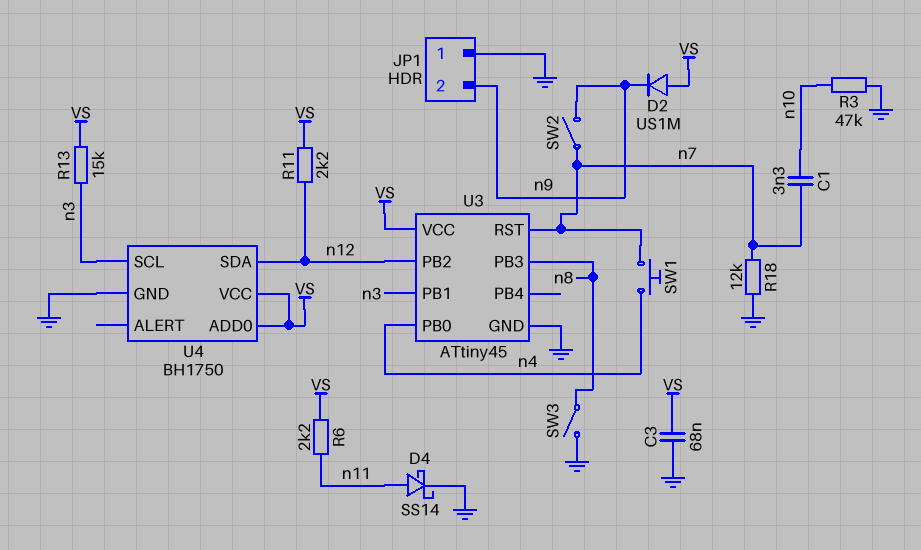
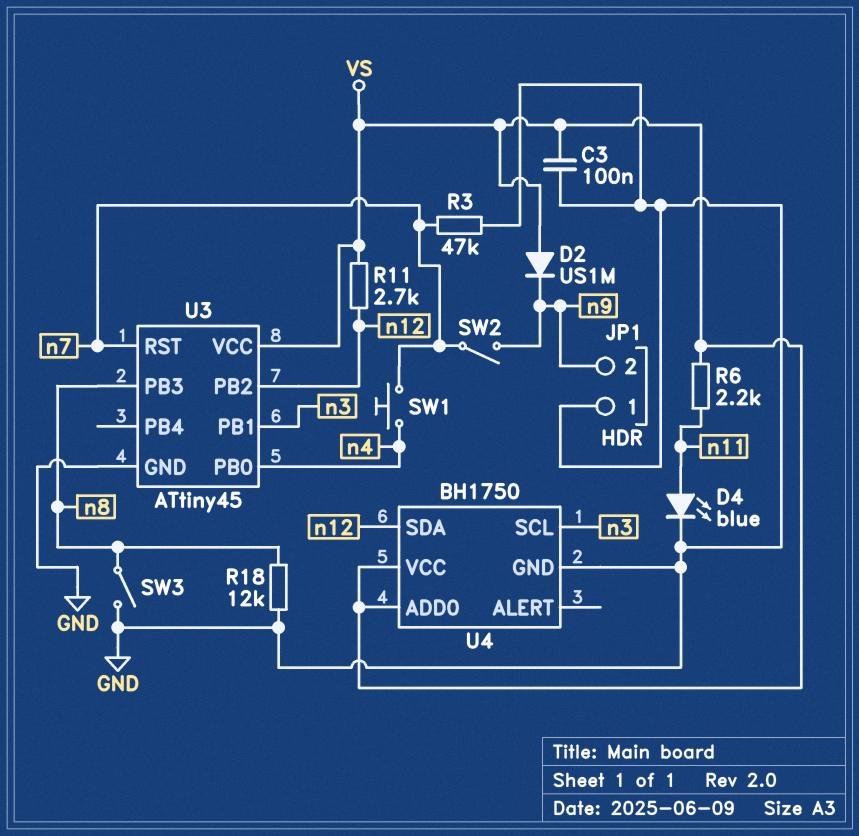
C1: 3.3nF (n7, n10) -> none
C3: 68nF (GND, VS) -> 100nF (GND, VS)
D4: schottky SS14 (A n11, K GND) -> LED blue (A n11, K GND)
R3: 47k (GND, n10) -> 47k (GND, n7)
R11: 2.2k (VS, n12) -> 2.7k (VS, n12)
R13: 15k (VS, n3) -> none
R18: 12k (GND, n7) -> 12k (GND, n8)

